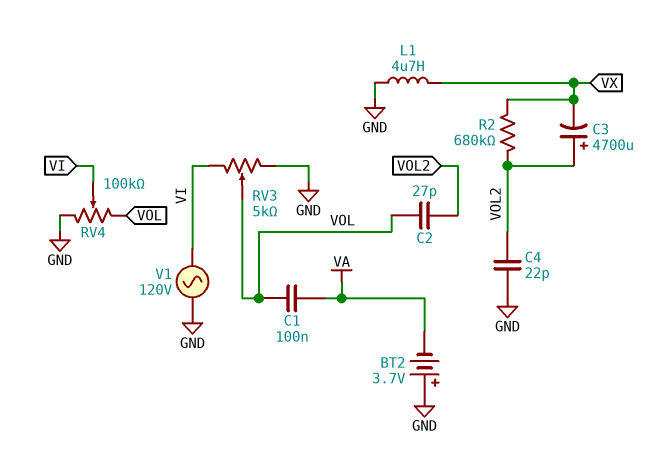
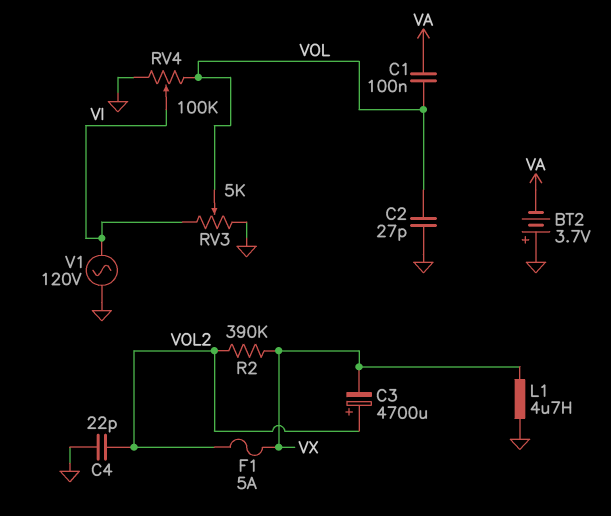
C2: 27pF (VOL, VOL2) -> 27pF (GND, VOL)
F1: none -> 5A (VOL2, VX)
R2: 680k (VOL2, VX) -> 390k (VOL2, VX)

